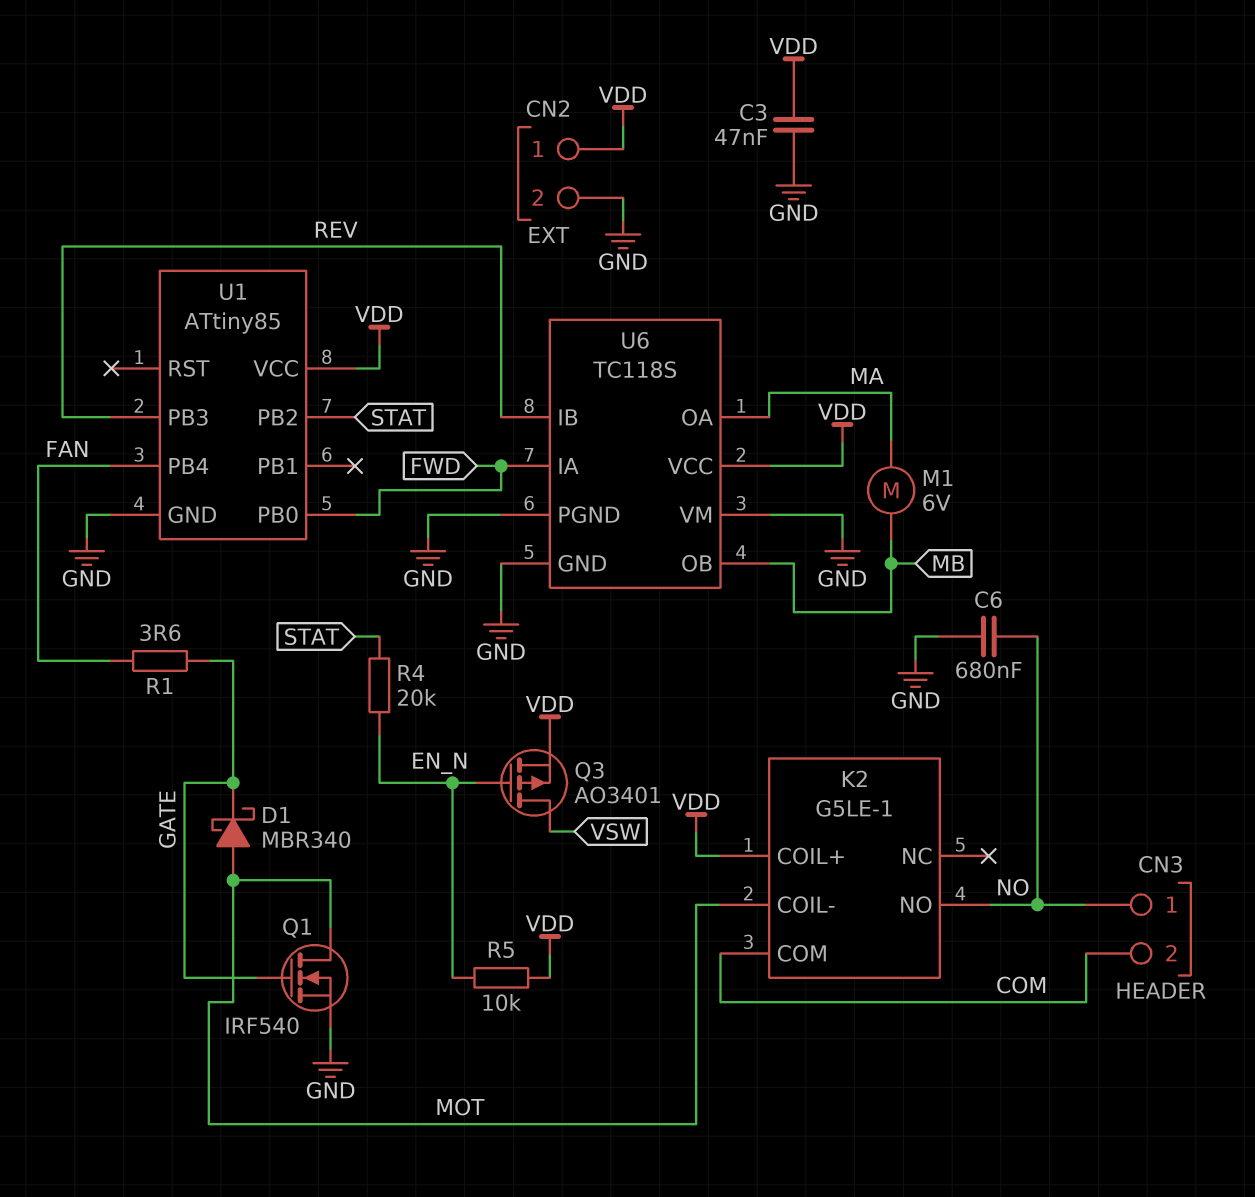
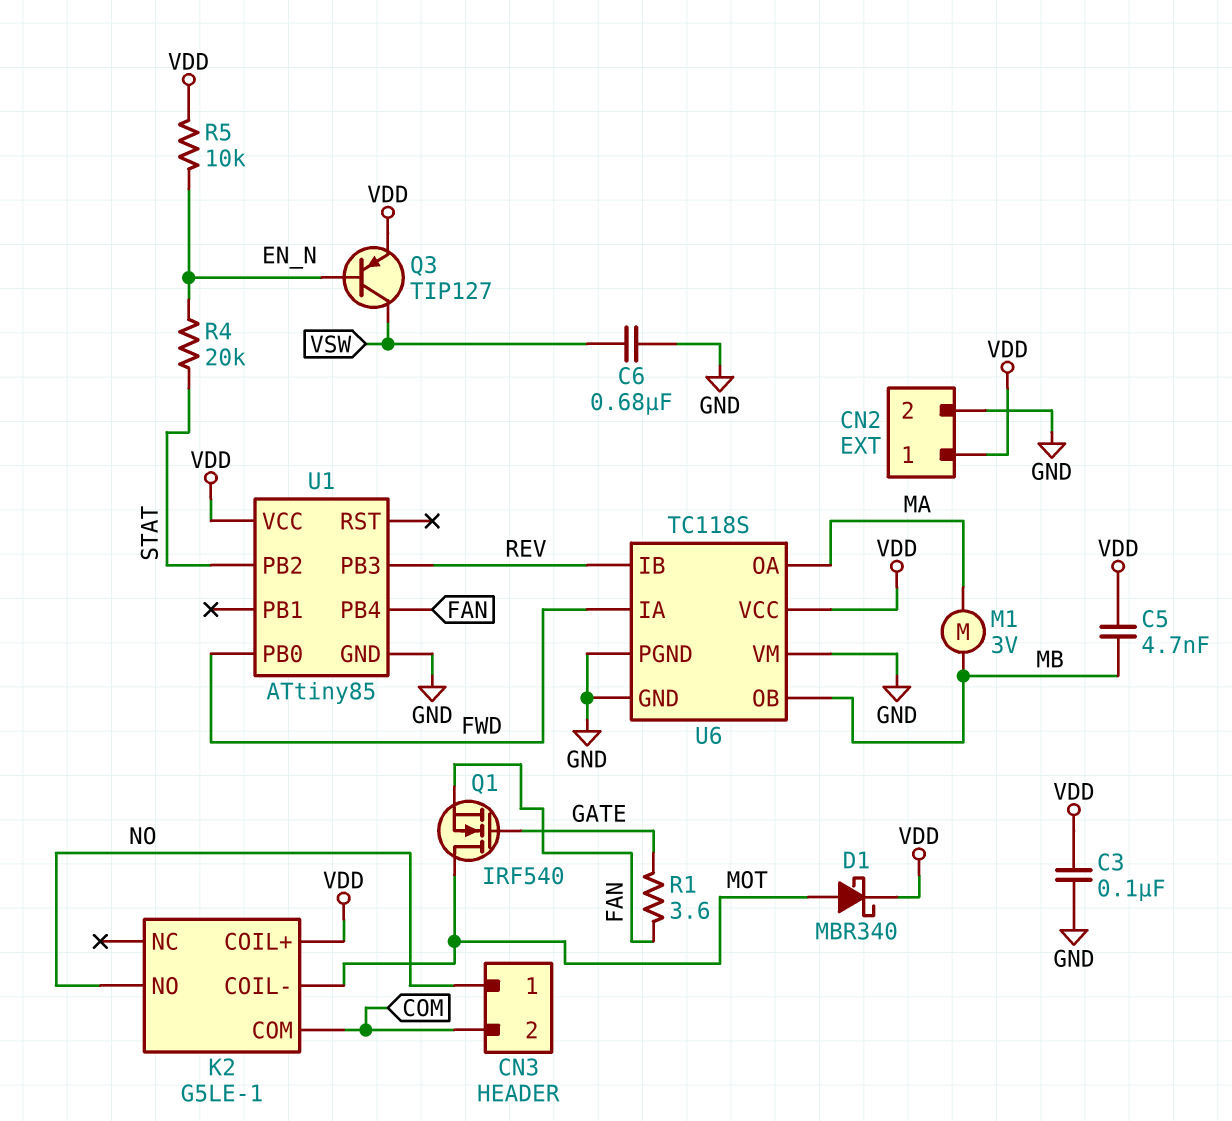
C3: 47nF (GND, VDD) -> 100nF (GND, VDD)
C5: none -> 4.7nF (MB, VDD)
C6: 680nF (GND, NO) -> 680nF (GND, VSW)
D1: schottky MBR340 (A MOT, K GATE) -> schottky MBR340 (A MOT, K VDD)
M1: motor 6V (MA, MB) -> motor 3V (MA, MB)
Q1: NMOS IRF540 (G GATE, D MOT, S GND) -> NMOS IRF540 (G GATE, D MOT, S FAN)
Q3: PMOS AO3401 (G EN_N, D VSW, S VDD) -> PNP TIP127 (B EN_N, C VSW, E VDD)

